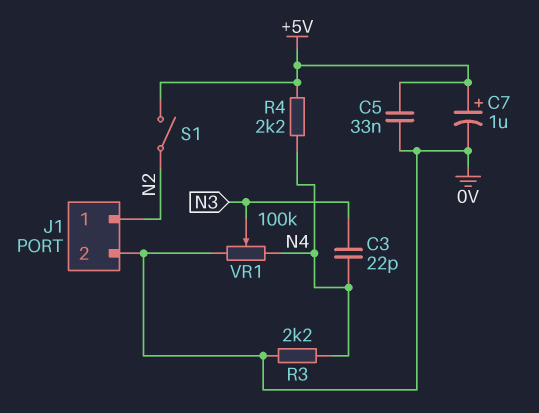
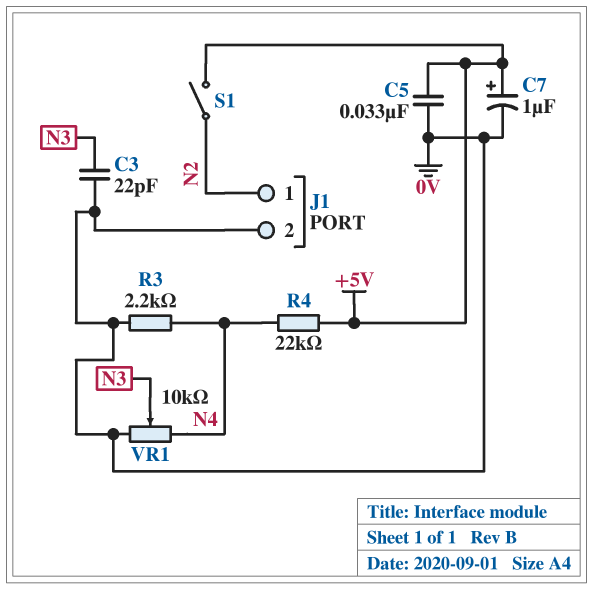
C3: 22pF (N3, N4) -> 22pF (0V, N3)
R4: 2.2k (+5V, N4) -> 22k (+5V, N4)
VR1: 100k (0V, N4, wiper N3) -> 10k (0V, N4, wiper N3)

